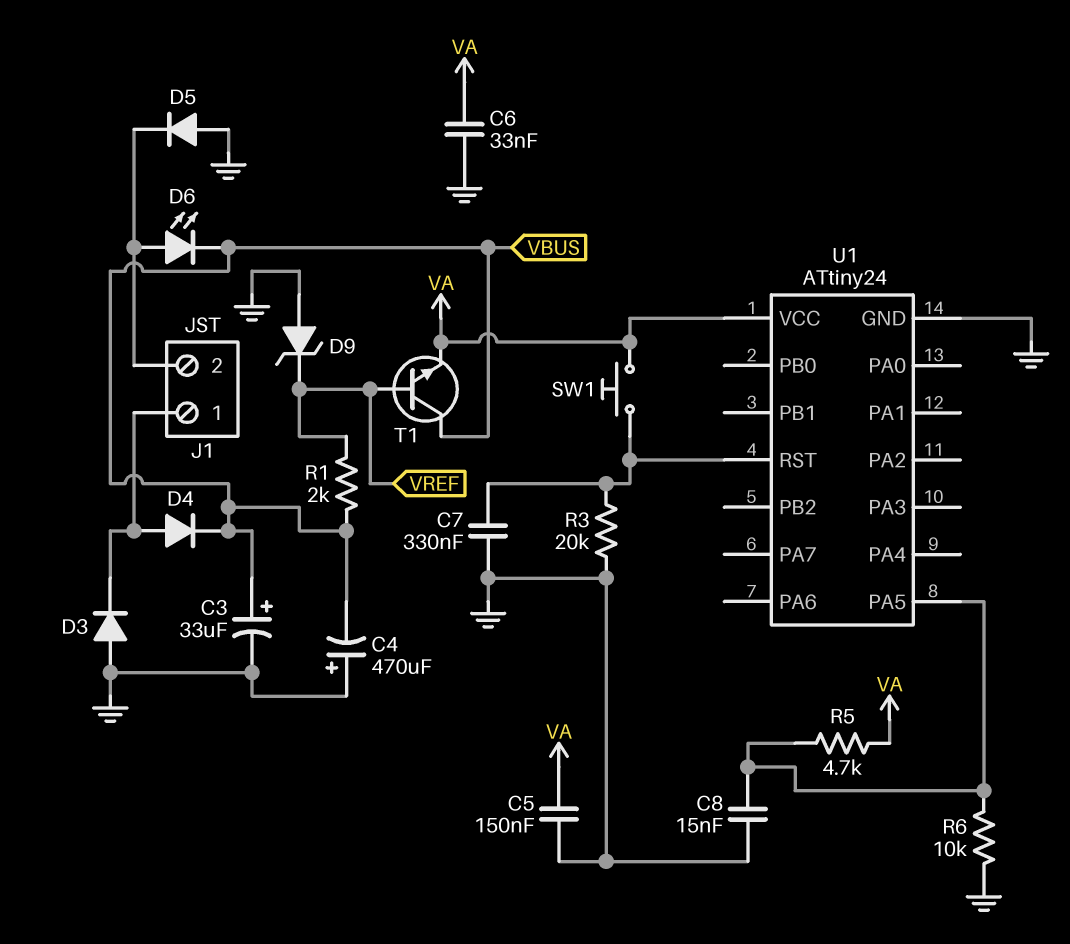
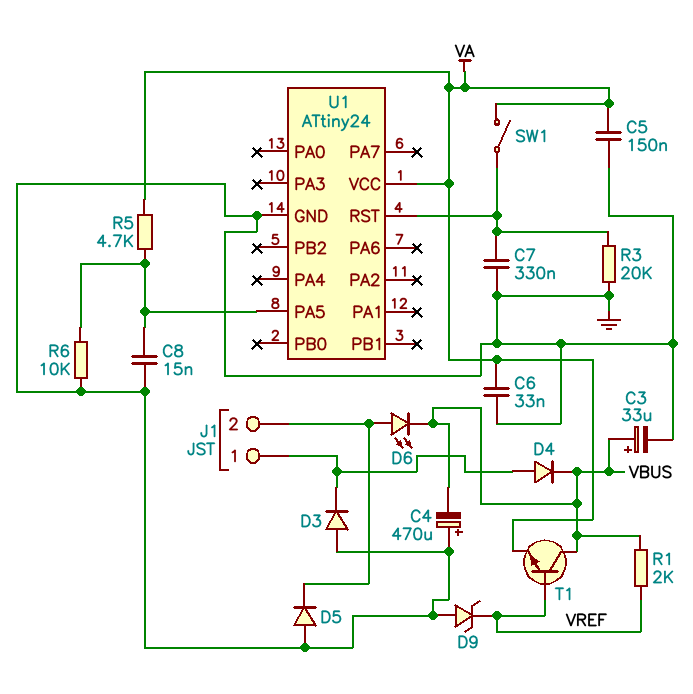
SW1: button (U1/RST, VA) -> switch (U1/RST, VA)

